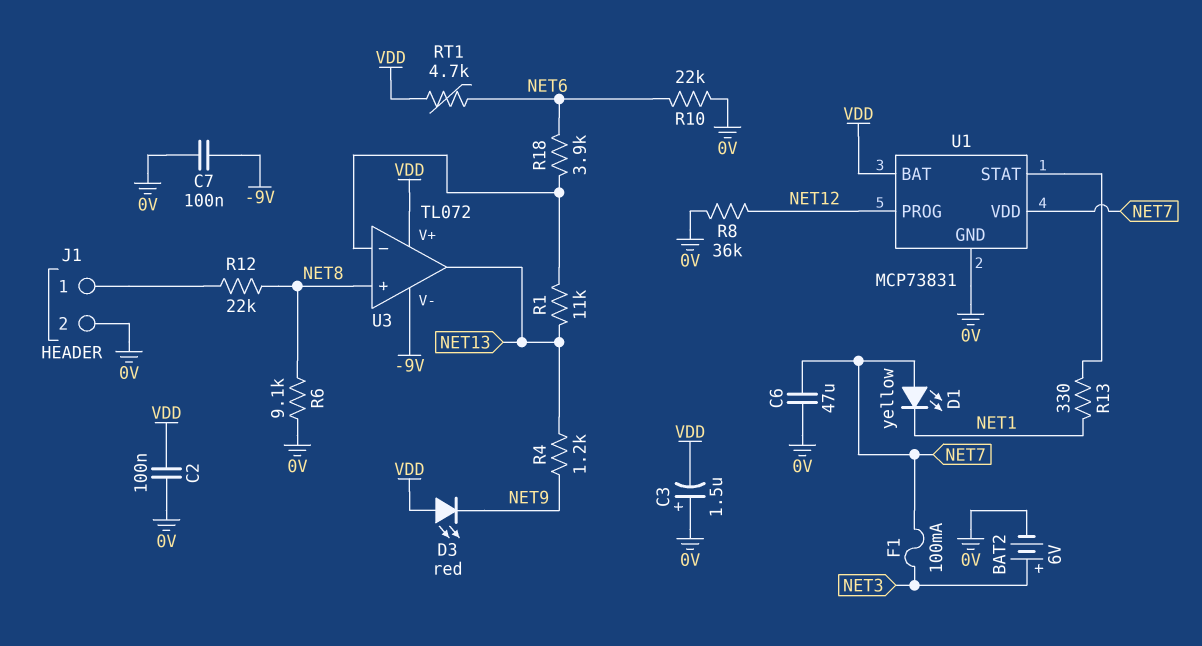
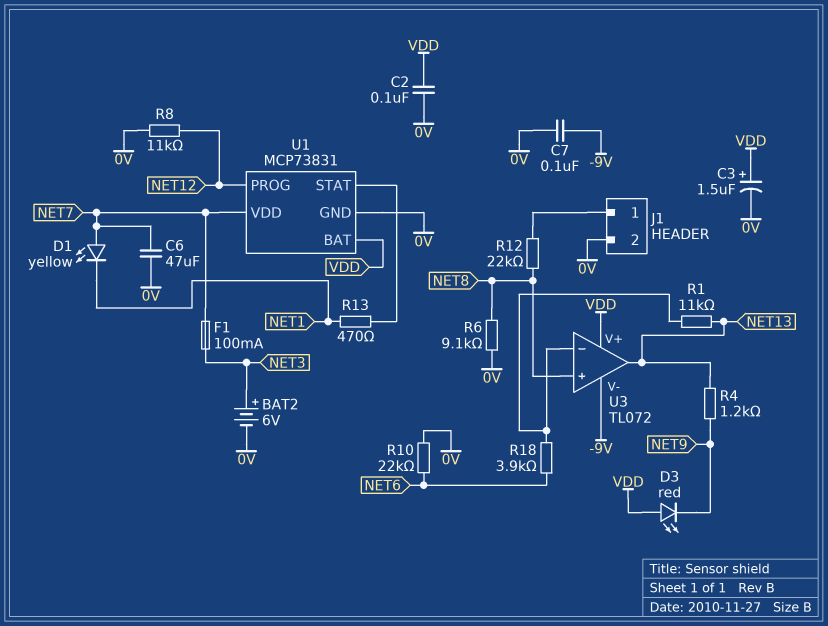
C3: 1.5uF (plus 0V, minus VDD) -> 1.5uF (plus VDD, minus 0V)
R8: 36k (0V, NET12) -> 11k (0V, NET12)
R13: 330 (NET1, U1/STAT) -> 470 (NET1, U1/STAT)
RT1: 4.7k (NET6, VDD) -> none

